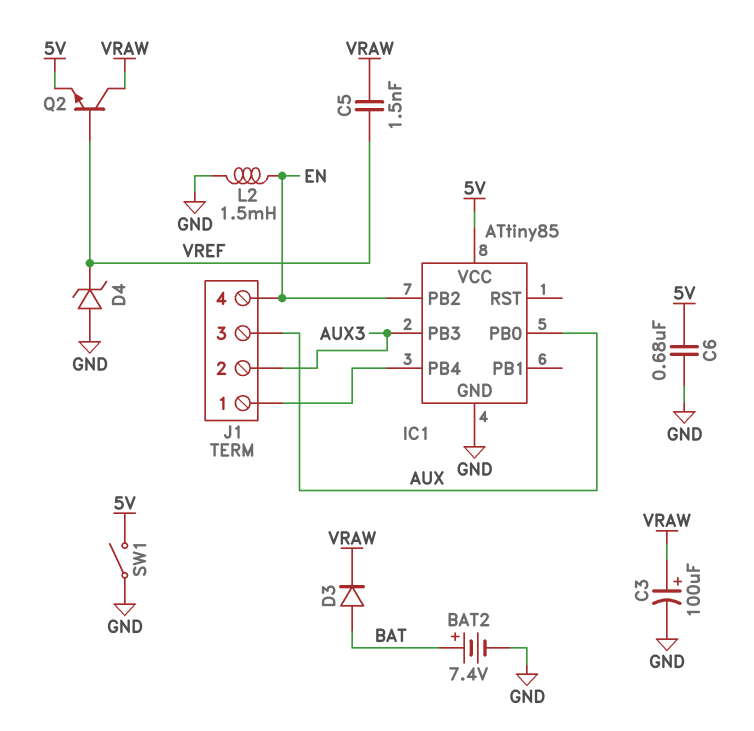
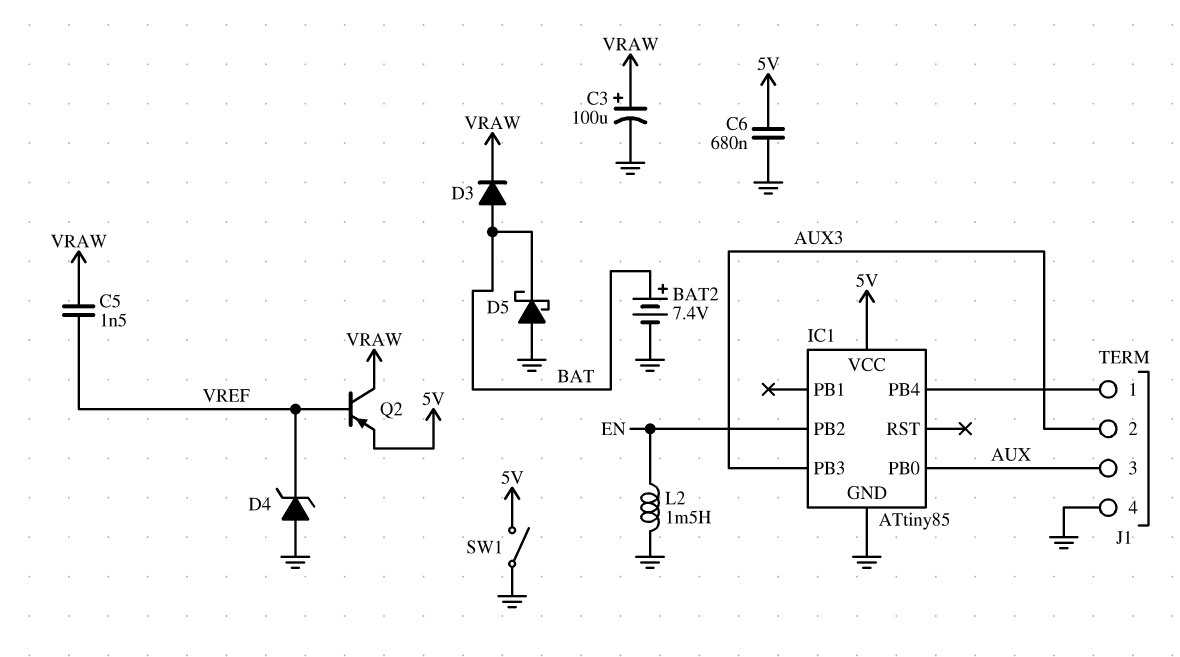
D5: none -> schottky (A GND, K BAT)
J1 pin 4: EN -> GND
Q2: NPN (B VREF, C VRAW, E 5V) -> PNP (B VREF, C VRAW, E 5V)

